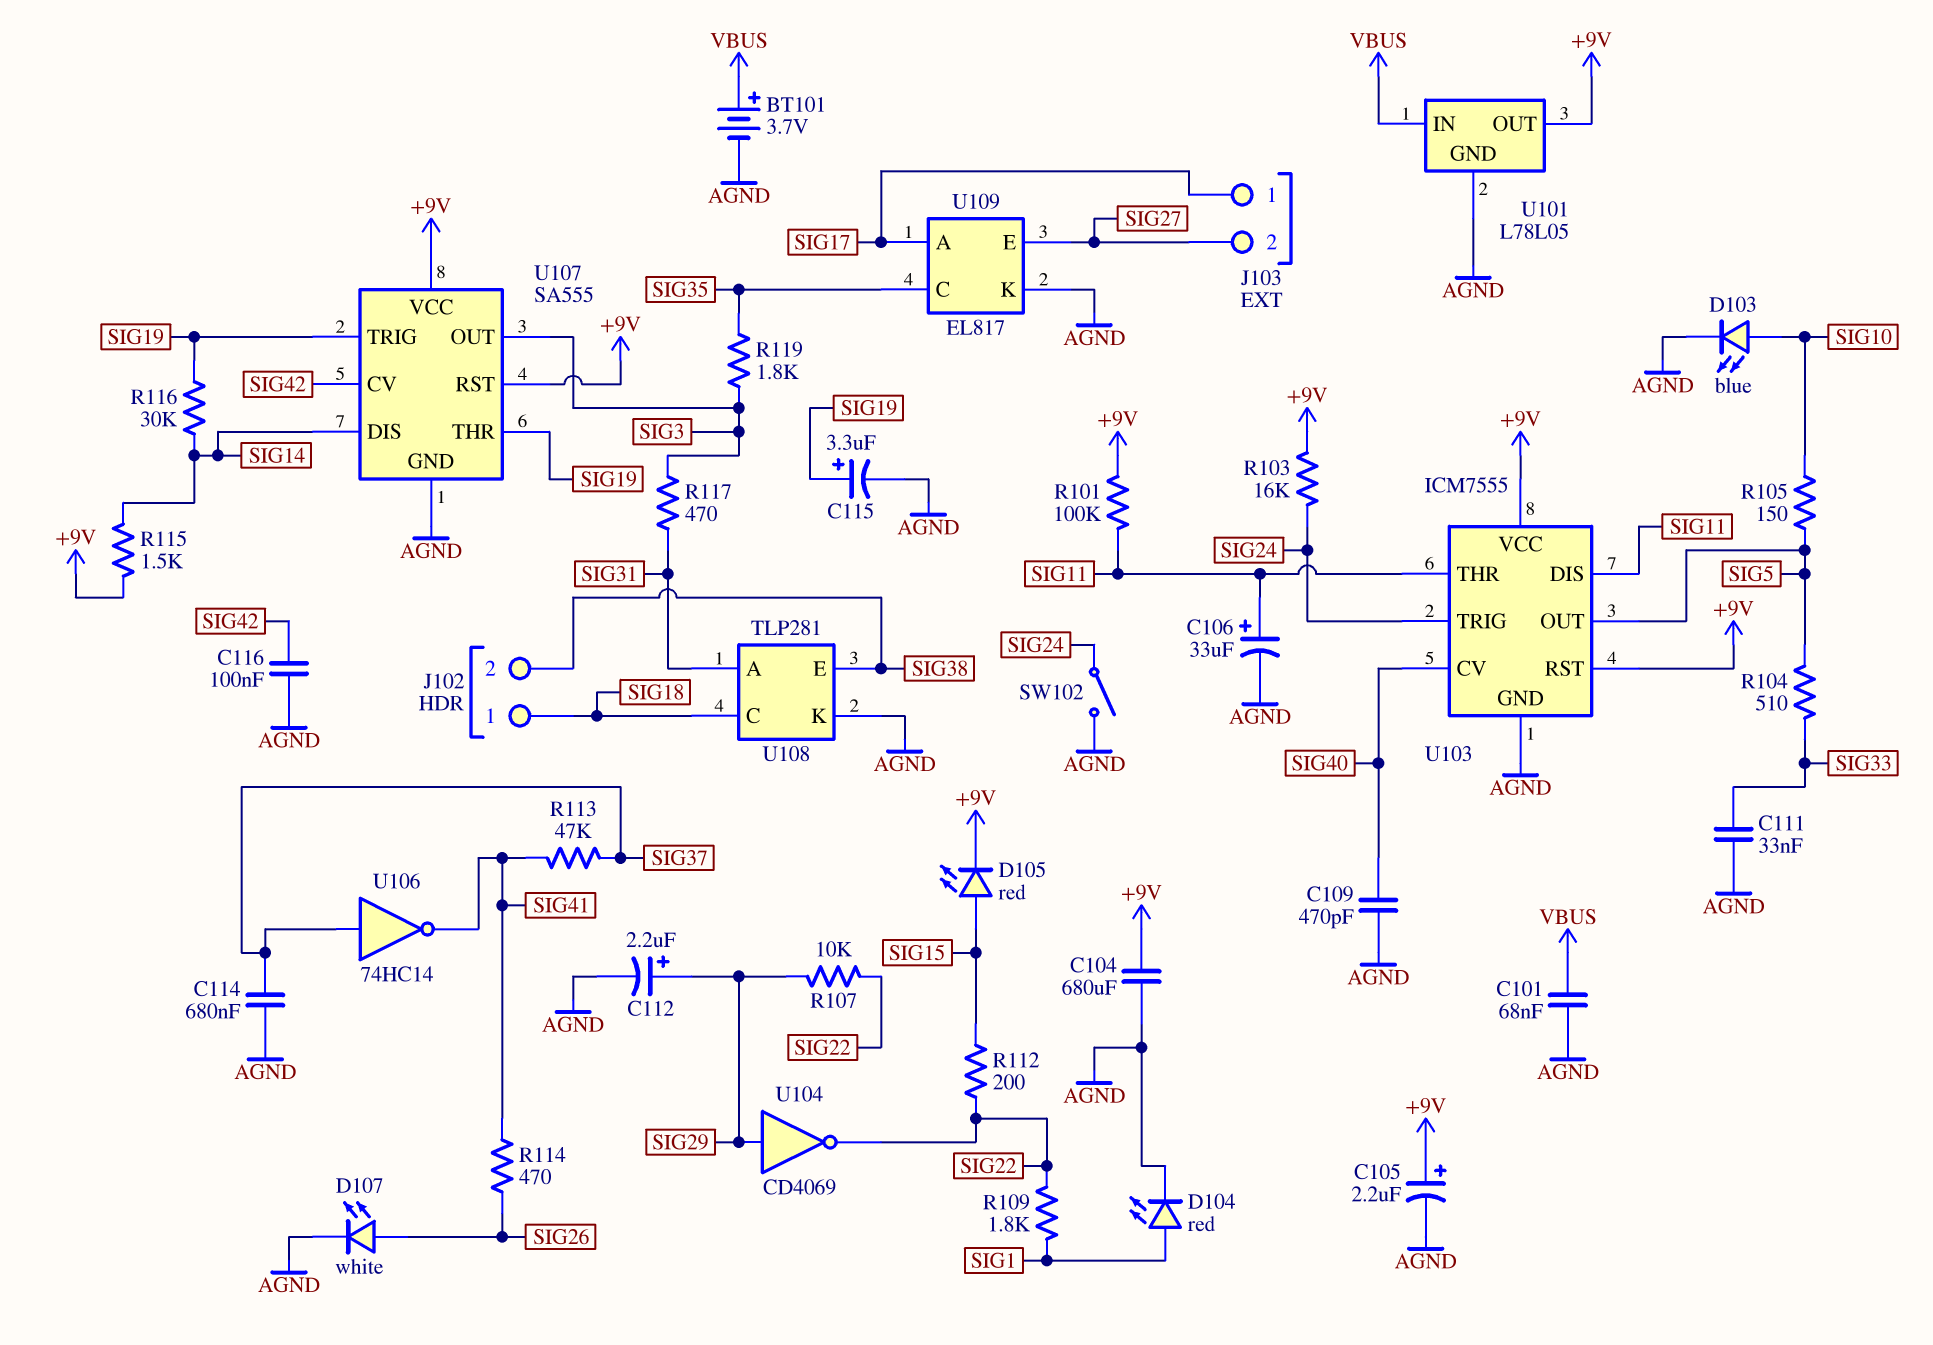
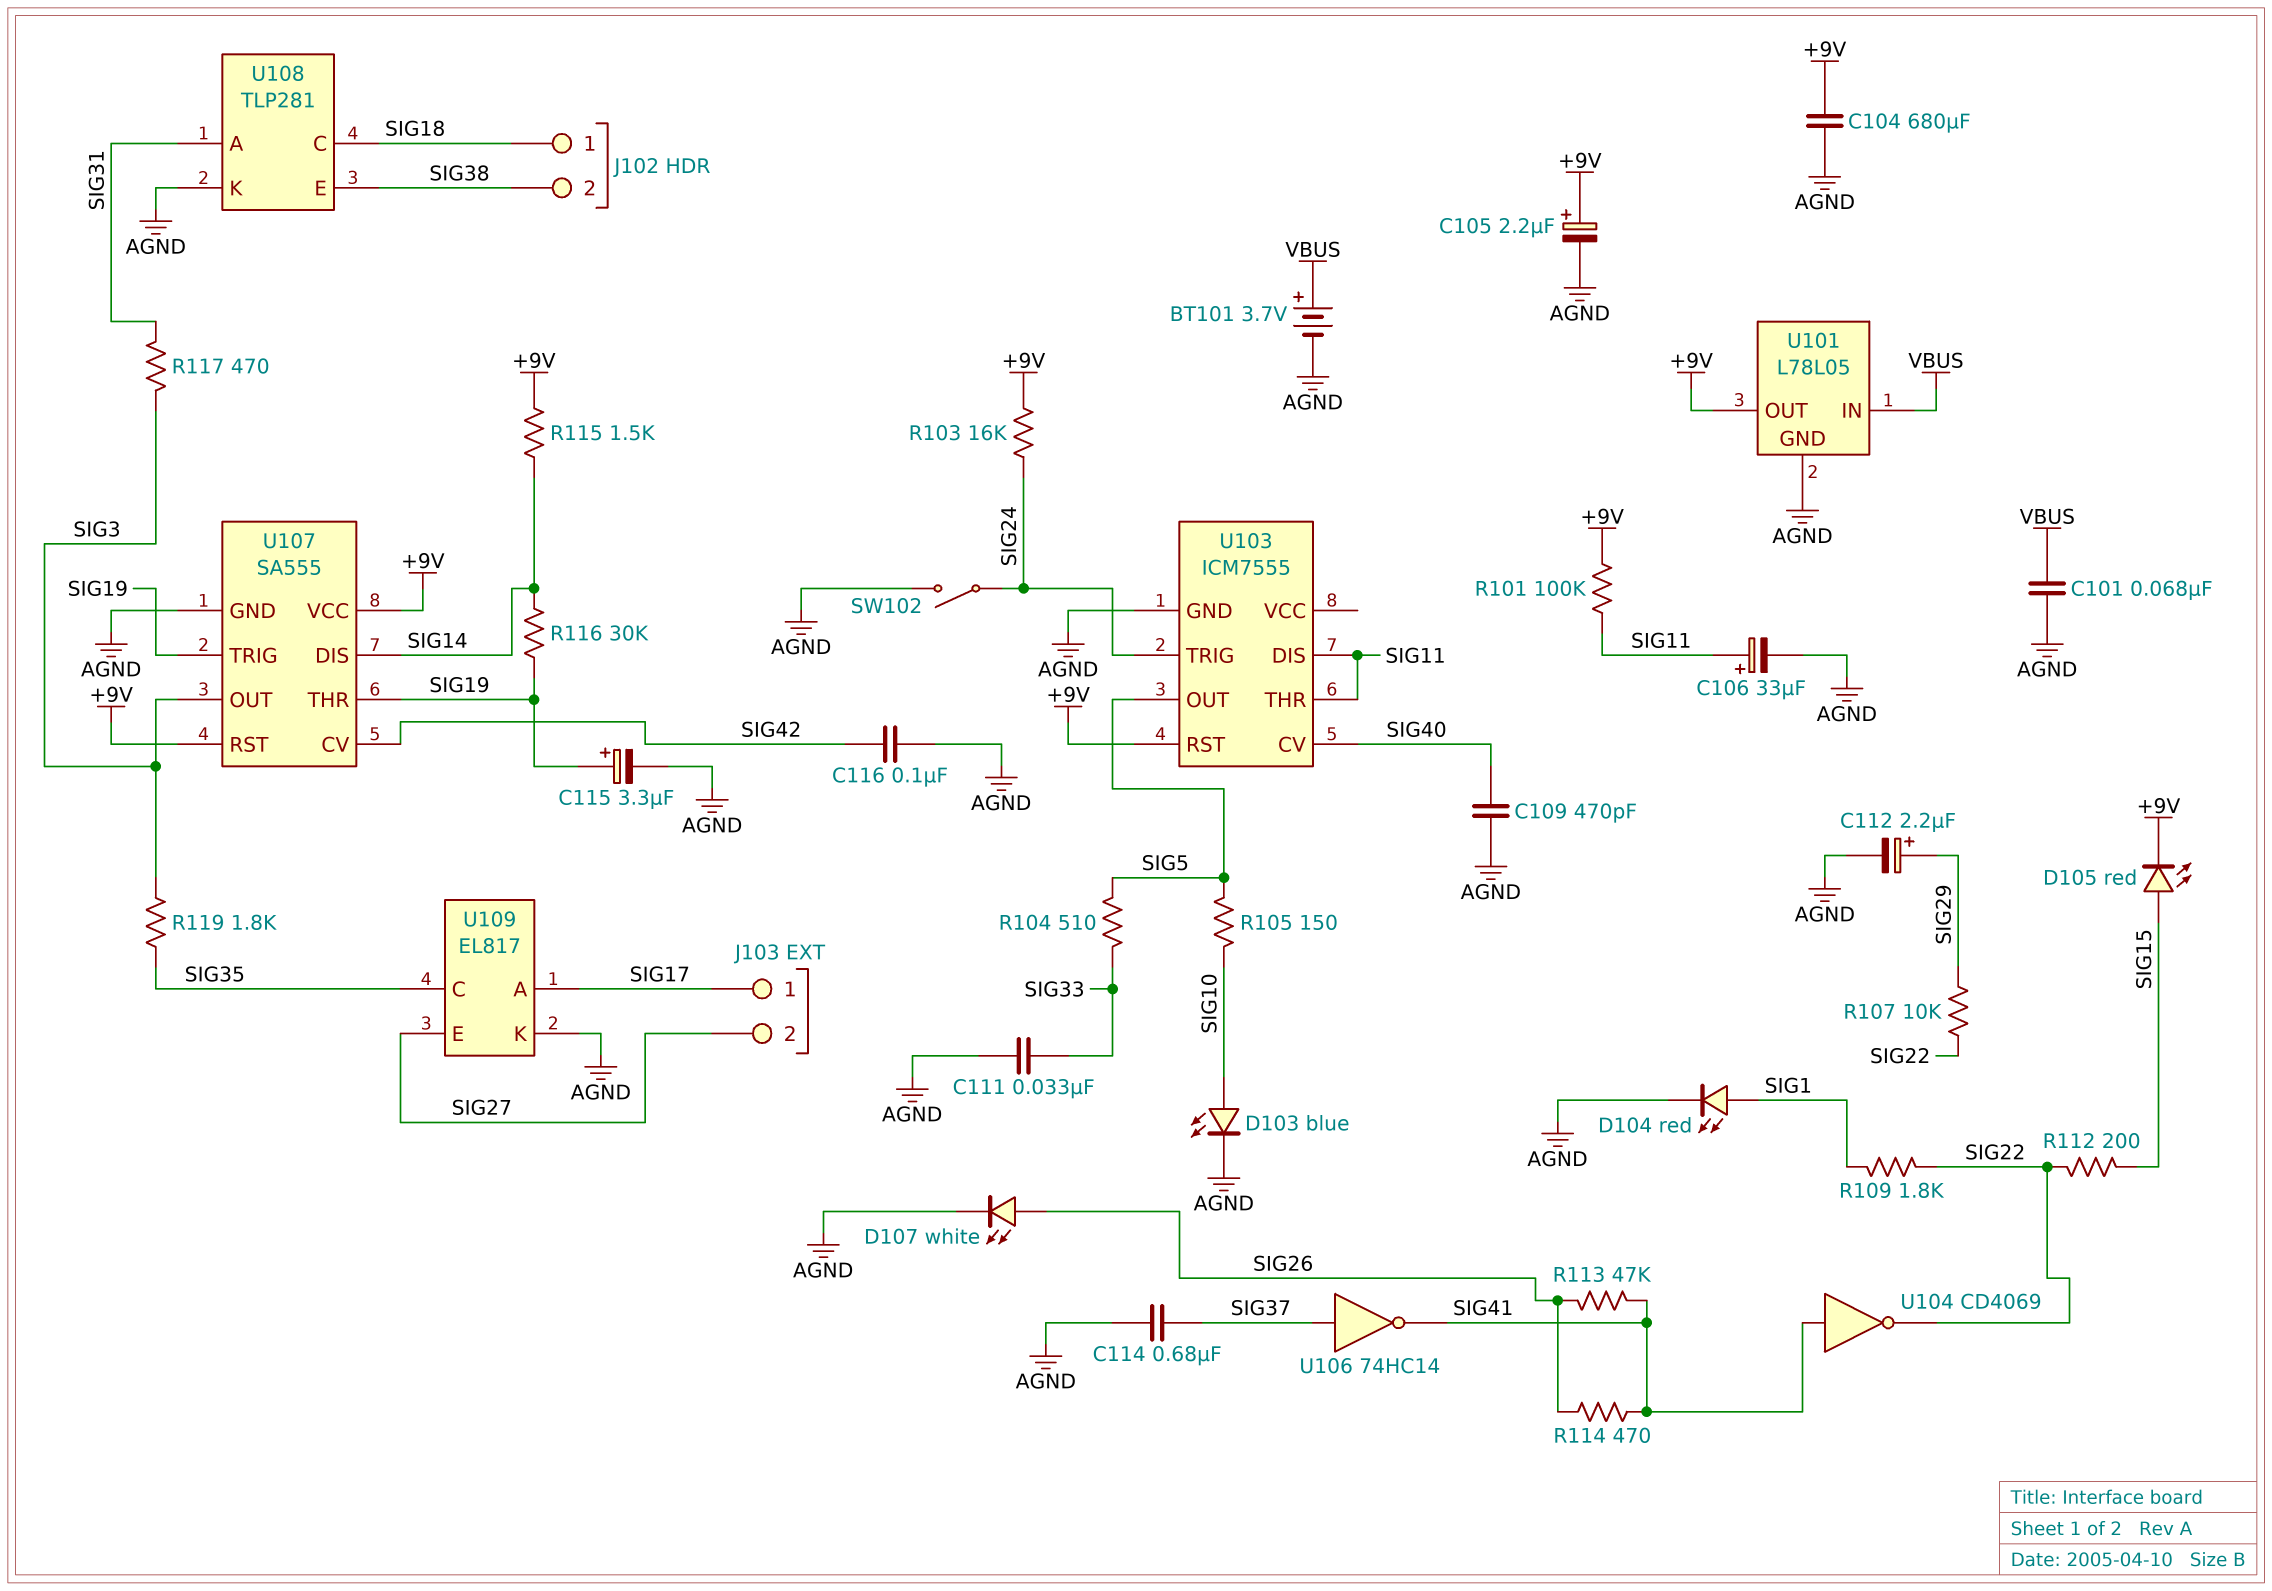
R113: 47k (SIG37, SIG41) -> 47k (SIG26, SIG41)
U103 pin VCC: +9V -> none
U104: NOT CD4069 (in SIG29, out SIG22) -> NOT CD4069 (in SIG41, out SIG22)

